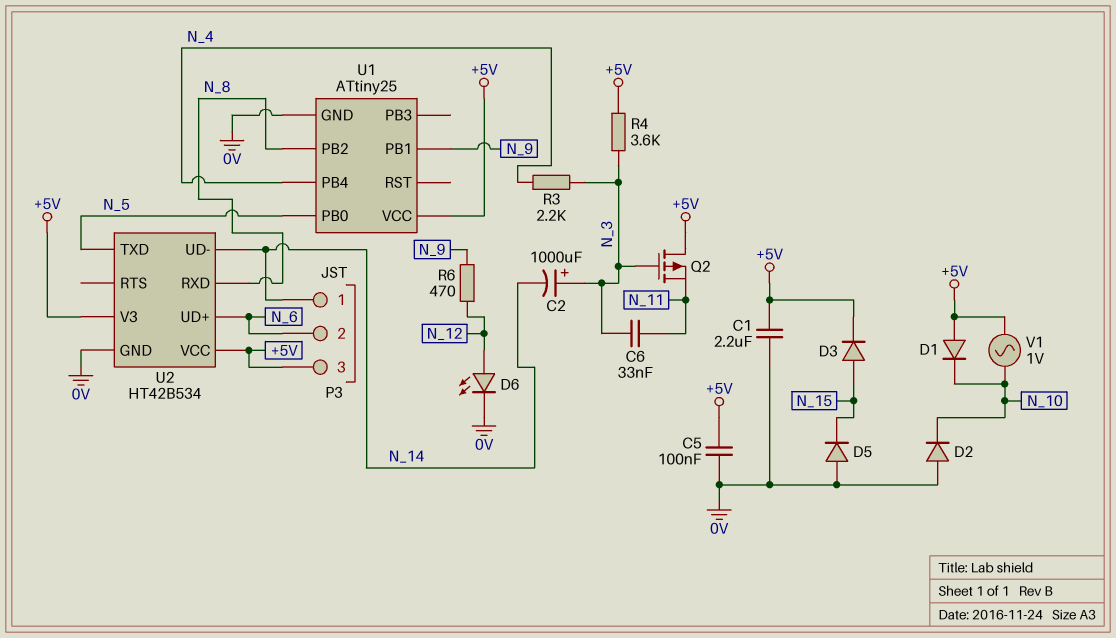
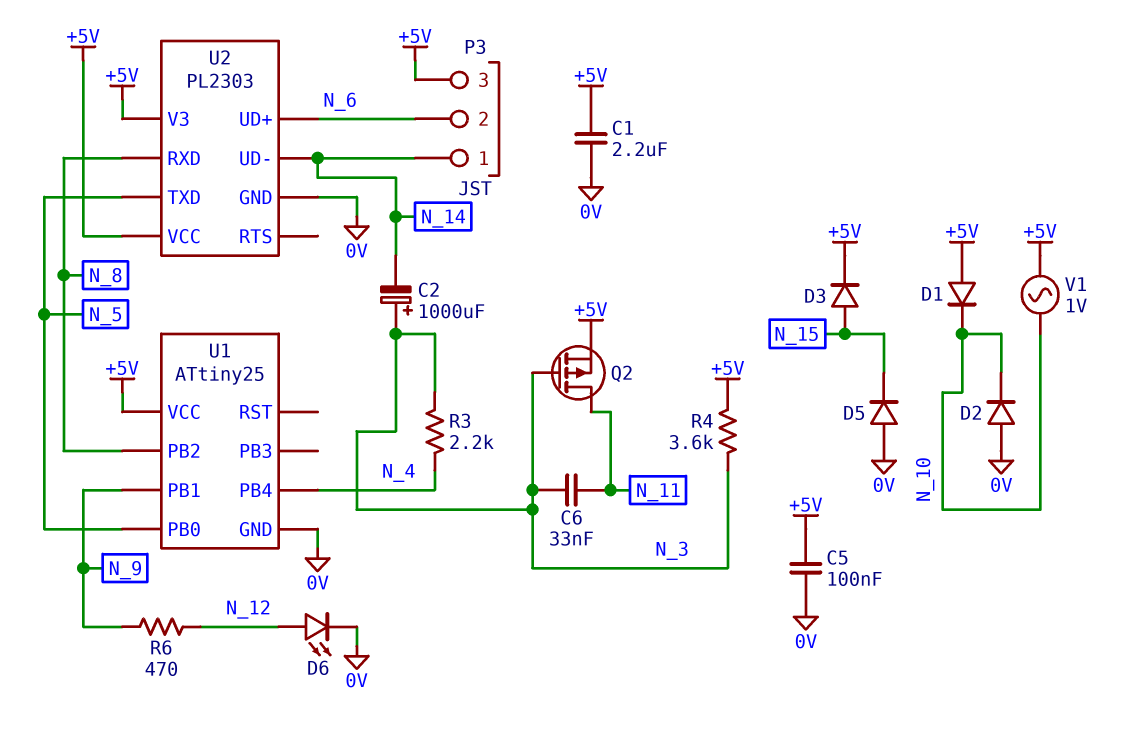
Q2: PMOS (G N_3, D +5V, S N_11) -> PMOS (G N_3, D N_11, S +5V)
U2: HT42B534 -> PL2303

